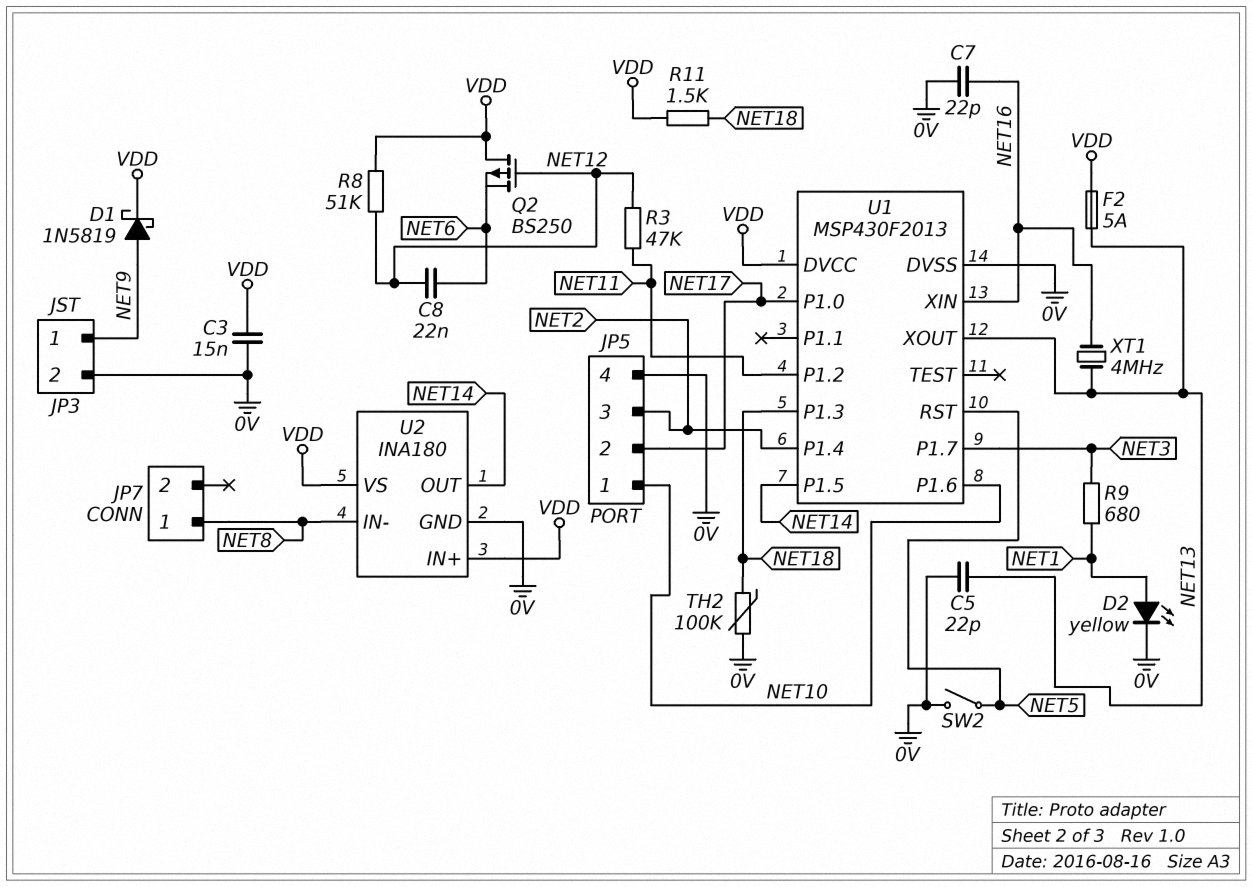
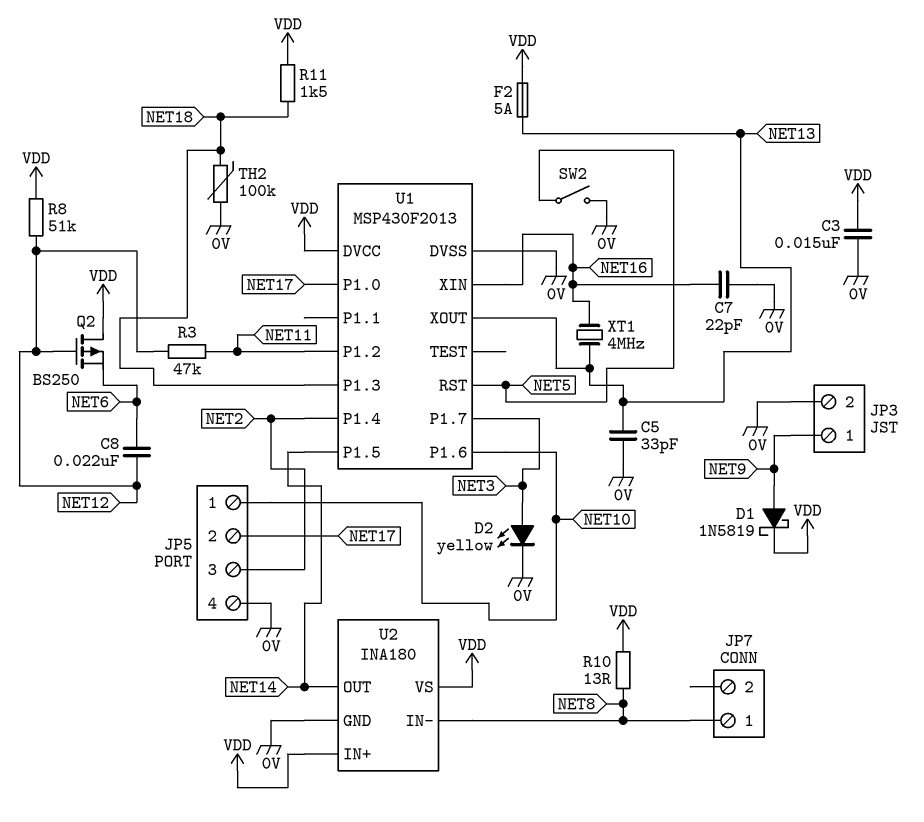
C5: 22pF (0V, NET13) -> 33pF (0V, NET13)
D2: LED yellow (A NET1, K 0V) -> LED yellow (A NET3, K 0V)
R9: 680 (NET1, NET3) -> none
R10: none -> 13 (NET8, VDD)

